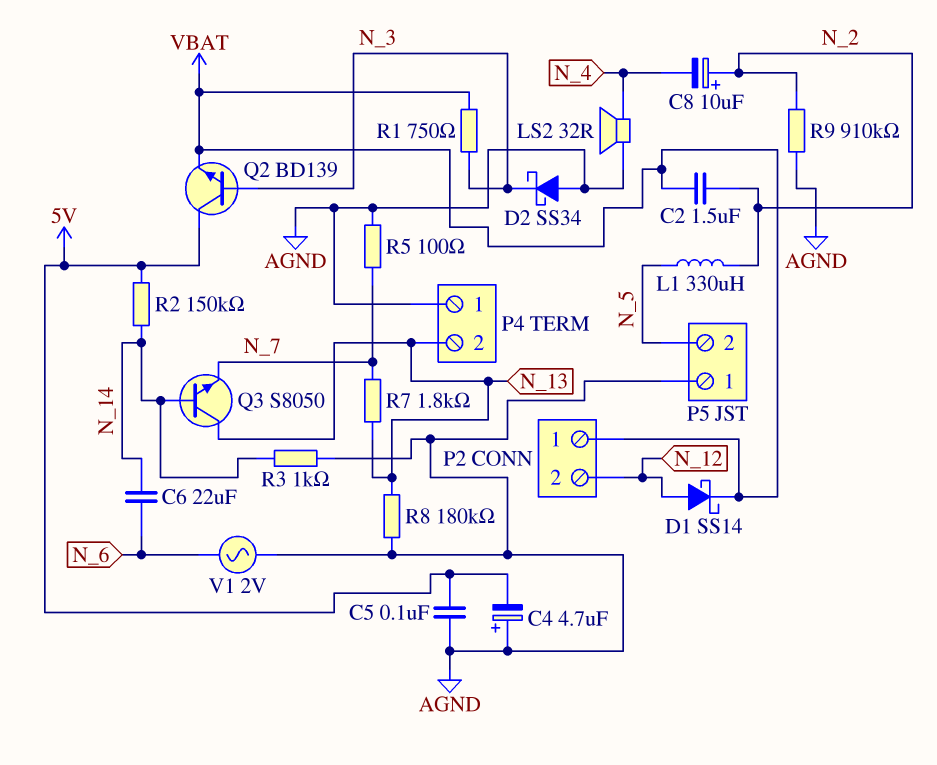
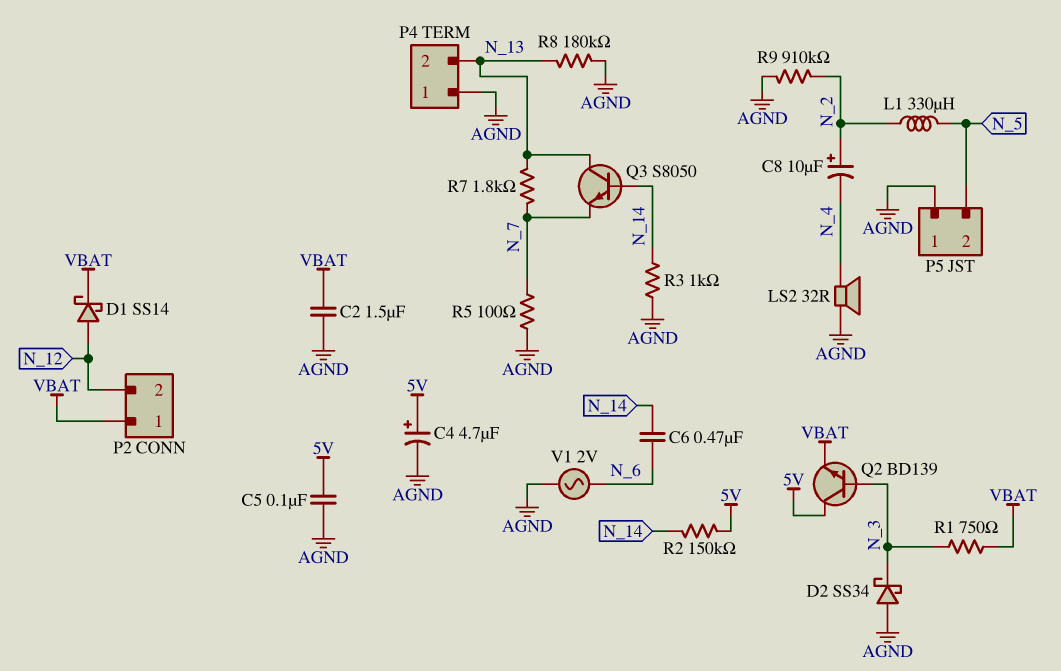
C2: 1.5uF (N_2, VBAT) -> 1.5uF (AGND, VBAT)
C4: 4.7uF (plus AGND, minus 5V) -> 4.7uF (plus 5V, minus AGND)
C6: 22uF (N_6, N_14) -> 470nF (N_6, N_14)

